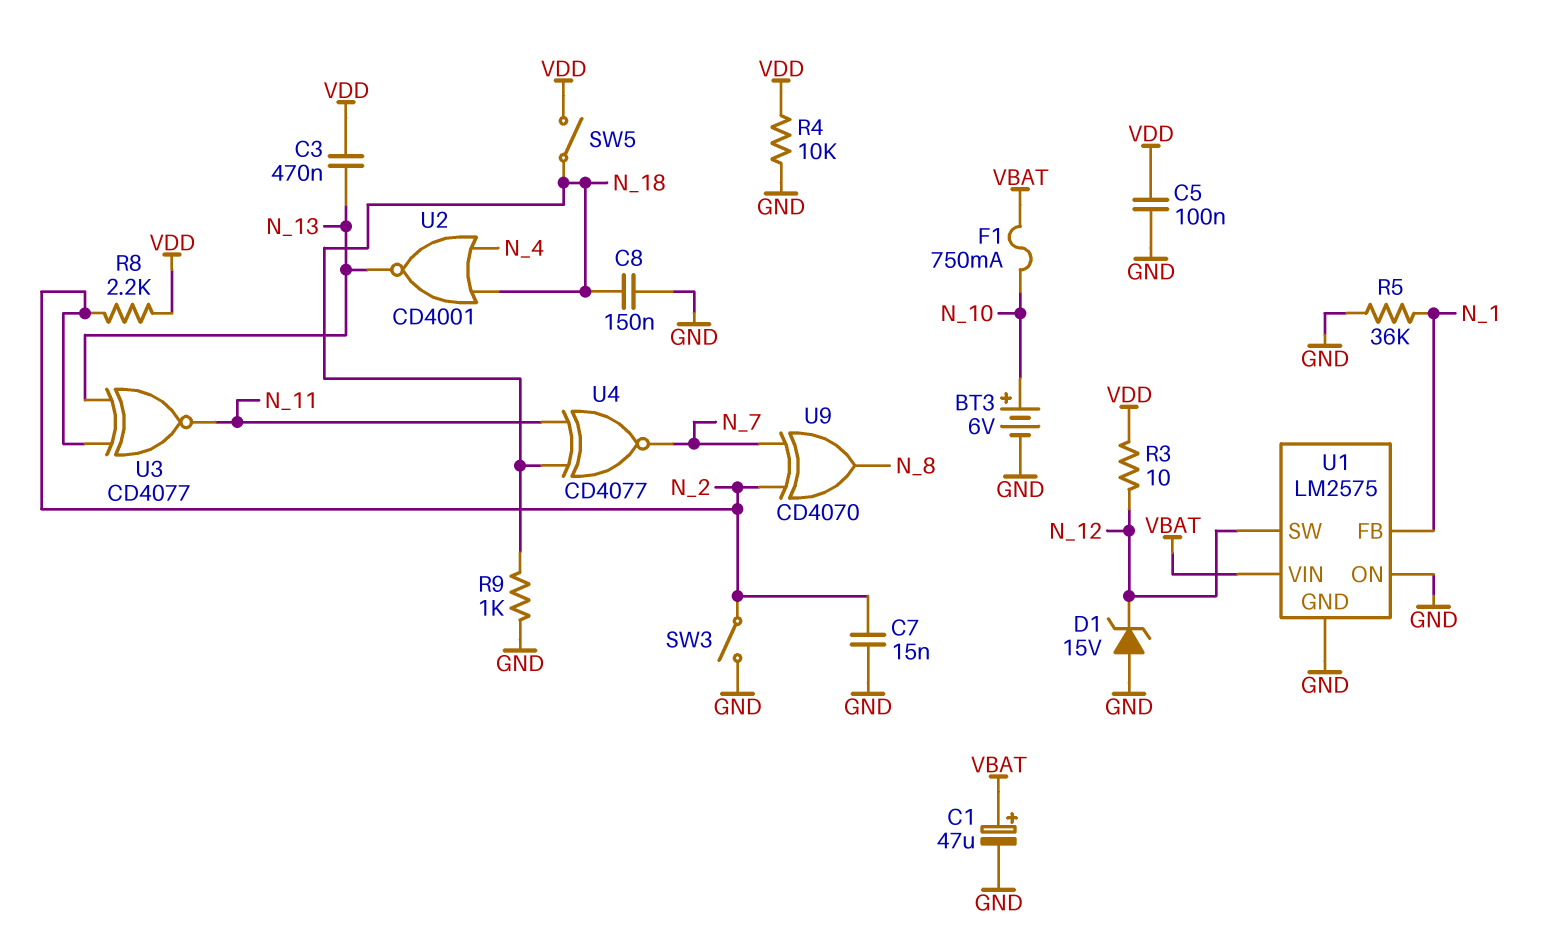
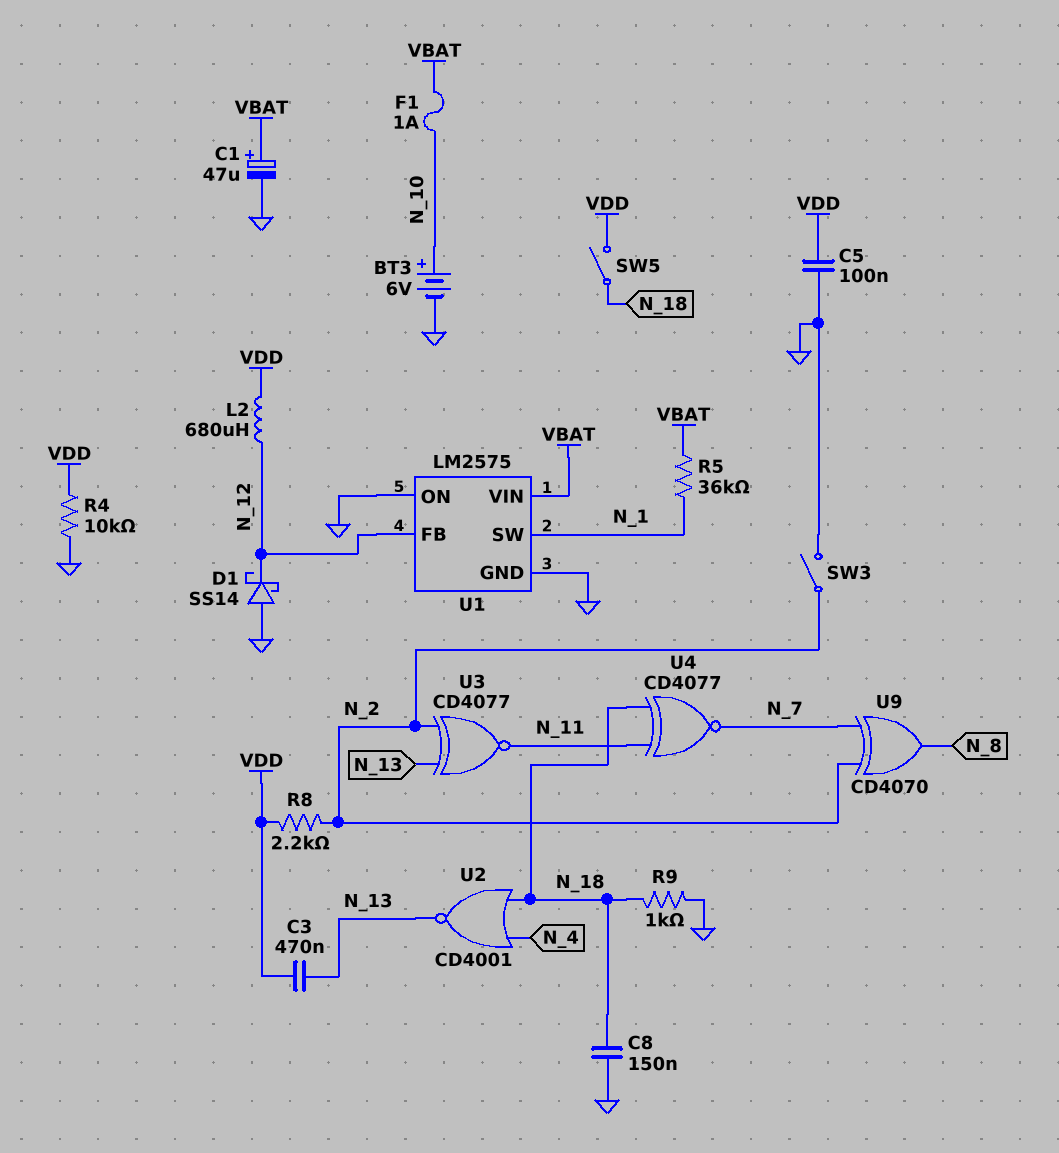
C7: 15nF (GND, N_2) -> none
D1: zener 15V (A GND, K N_12) -> schottky SS14 (A GND, K N_12)
F1: 750mA (N_10, VBAT) -> 1A (N_10, VBAT)
L2: none -> 680uH (N_12, VDD)
R3: 10 (N_12, VDD) -> none
R5: 36k (GND, N_1) -> 36k (N_1, VBAT)
U1 pin FB: N_1 -> N_12
U1 pin SW: N_12 -> N_1

